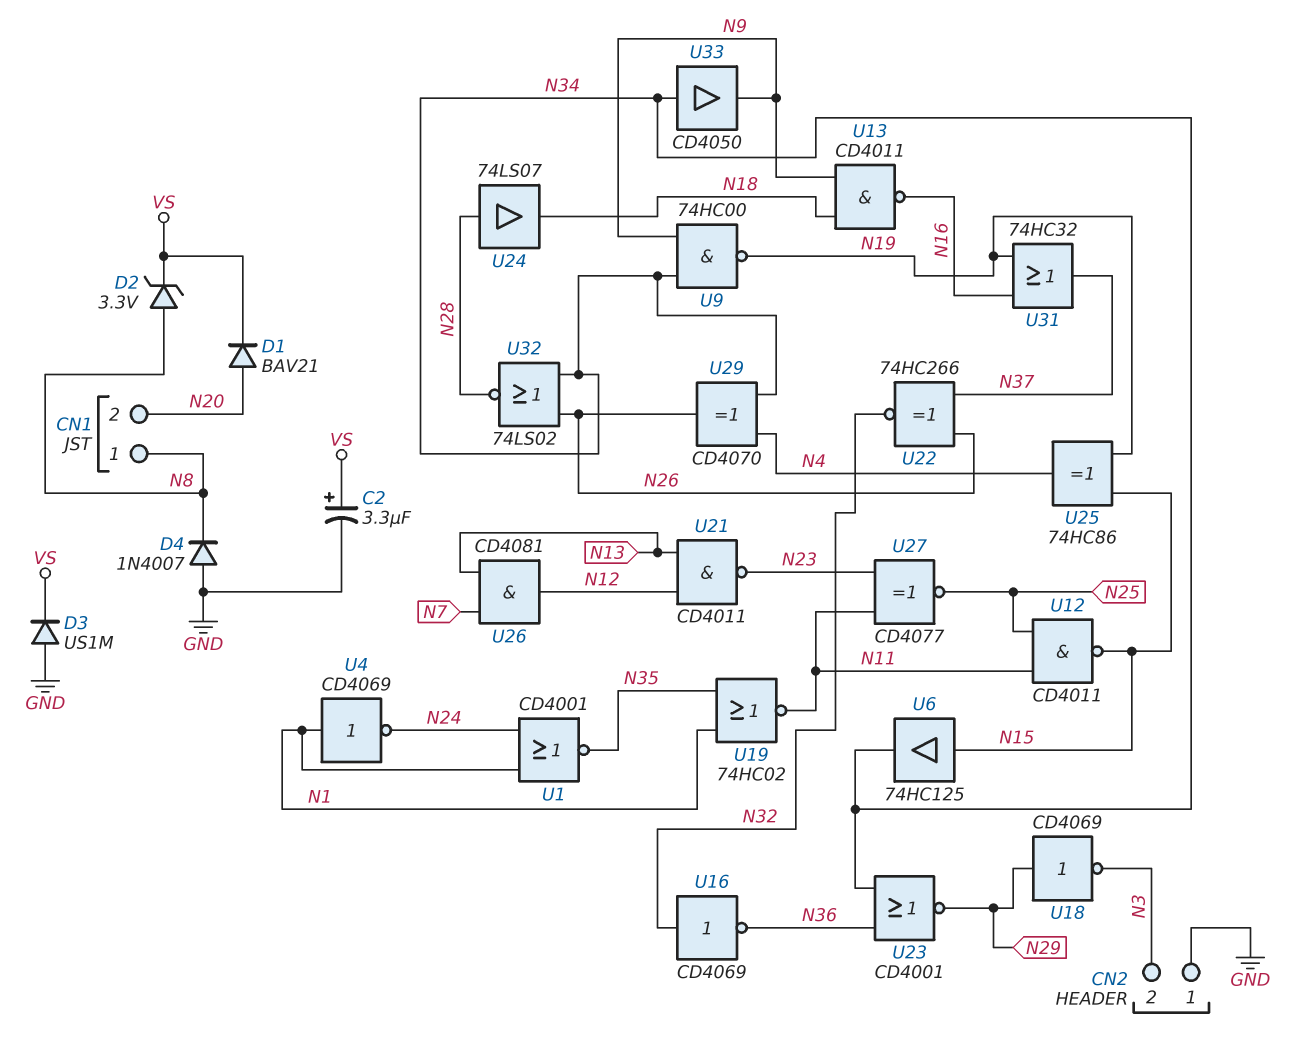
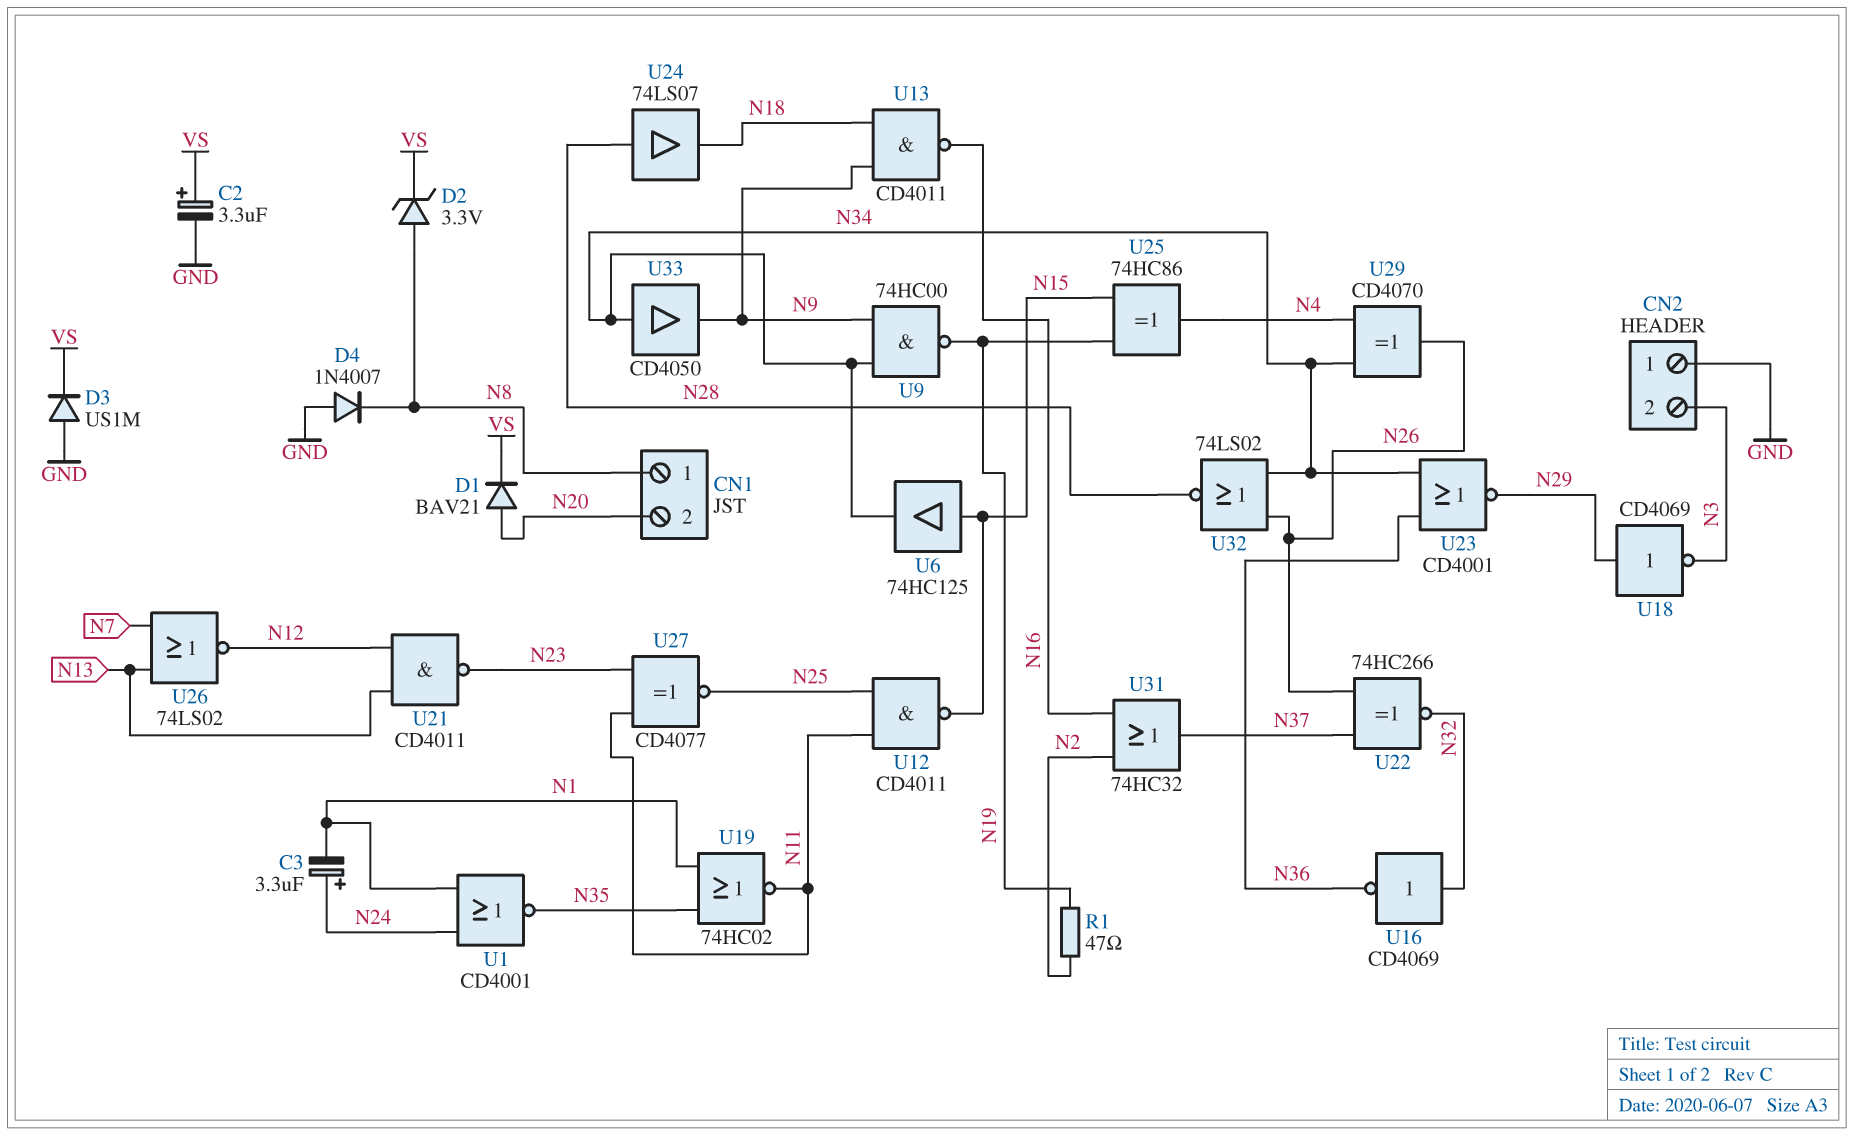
C3: none -> 3.3uF (plus N24, minus N1)
R1: none -> 47 (N2, N19)
U4: NOT CD4069 (in N1, out N24) -> none
U26: AND CD4081 (in N7, in N13, out N12) -> NOR 74LS02 (in N7, in N13, out N12)
U31: OR 74HC32 (in N16, in N19, out N37) -> OR 74HC32 (in N2, in N16, out N37)

